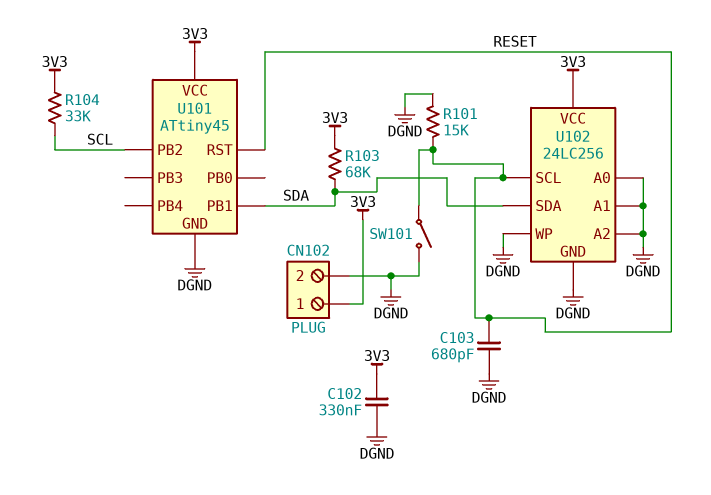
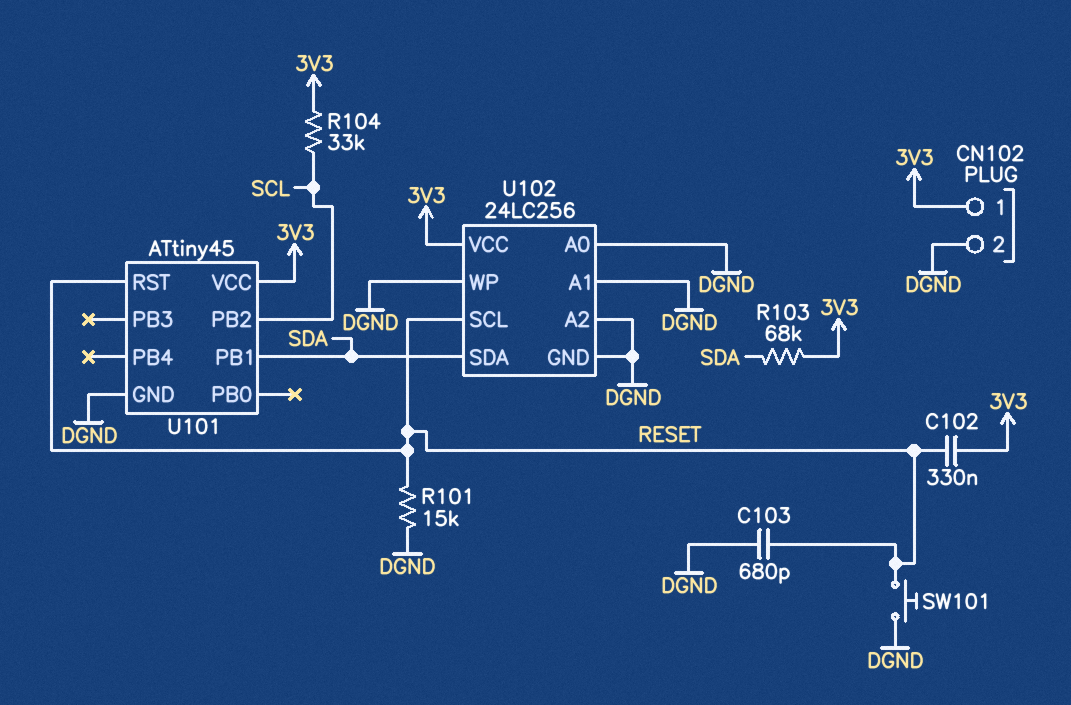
C102: 330nF (3V3, DGND) -> 330nF (3V3, RESET)
SW101: switch (DGND, RESET) -> button (DGND, RESET)

